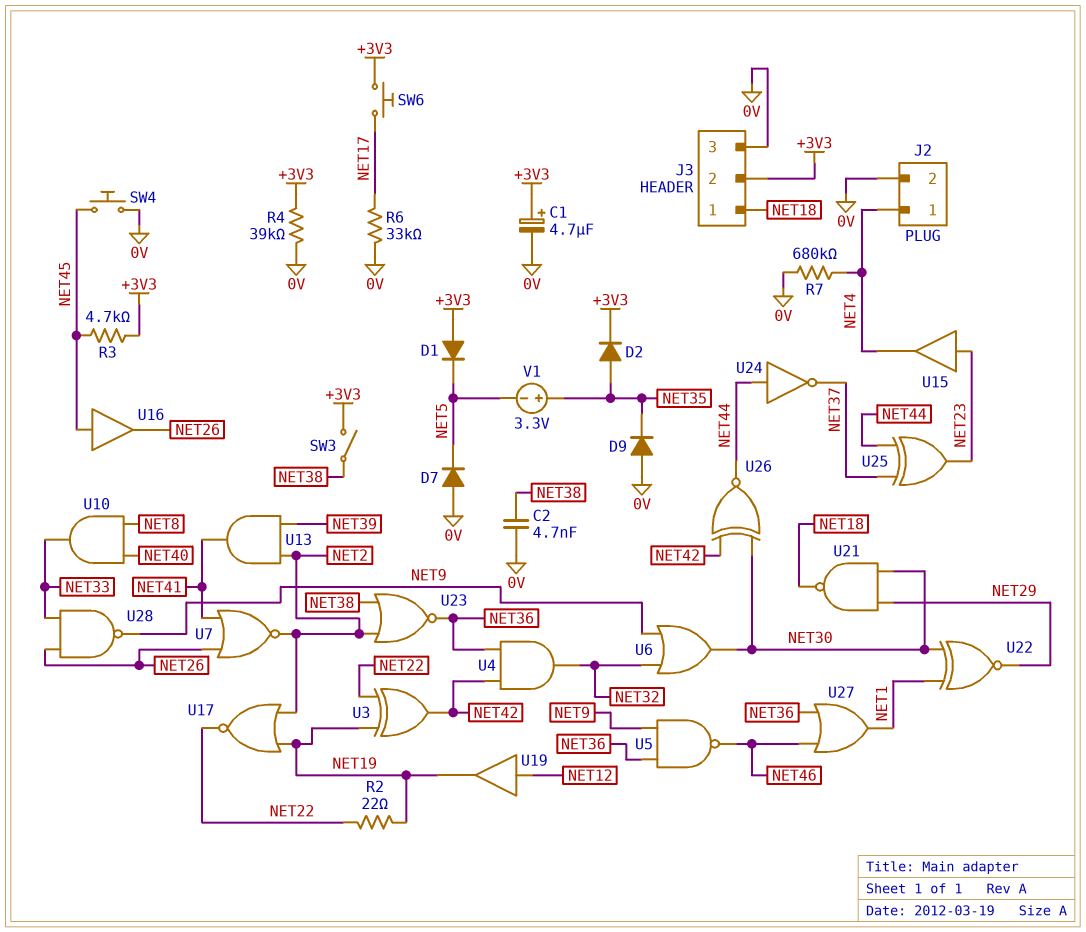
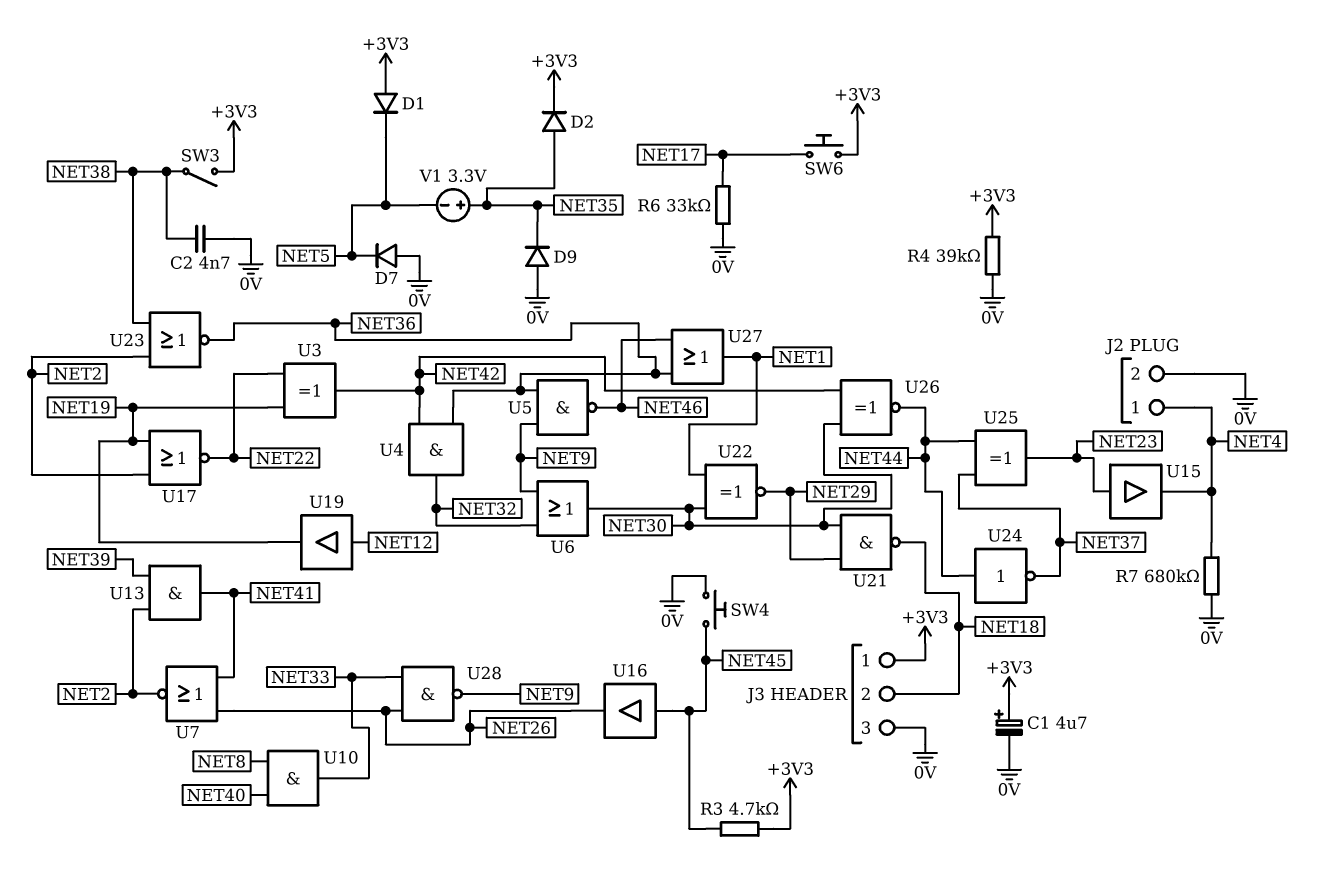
J3 pin 1: NET18 -> +3V3
J3 pin 2: +3V3 -> NET18
R2: 22 (NET19, NET22) -> none

